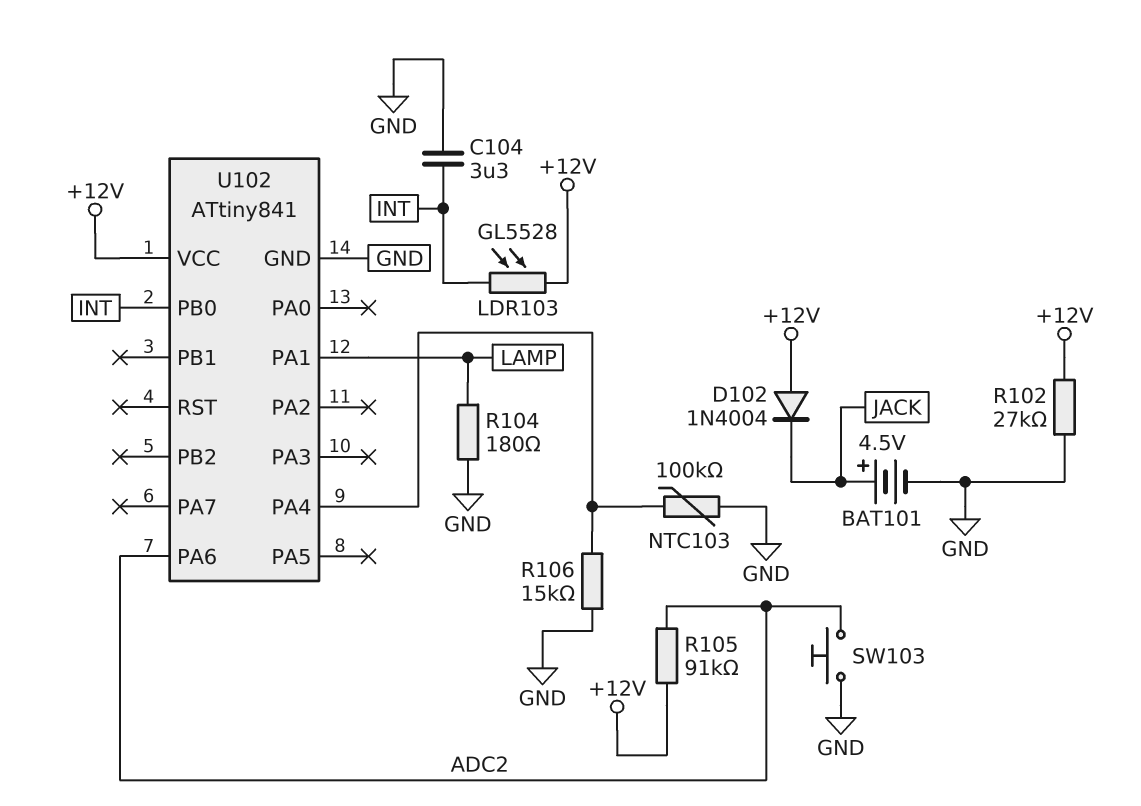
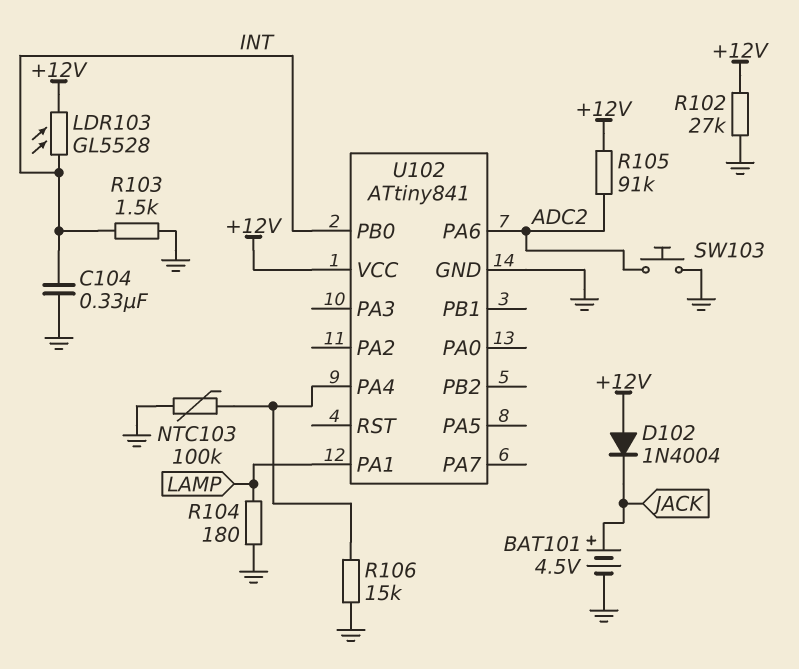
C104: 3.3uF (GND, INT) -> 330nF (GND, INT)
R103: none -> 1.5k (GND, INT)

